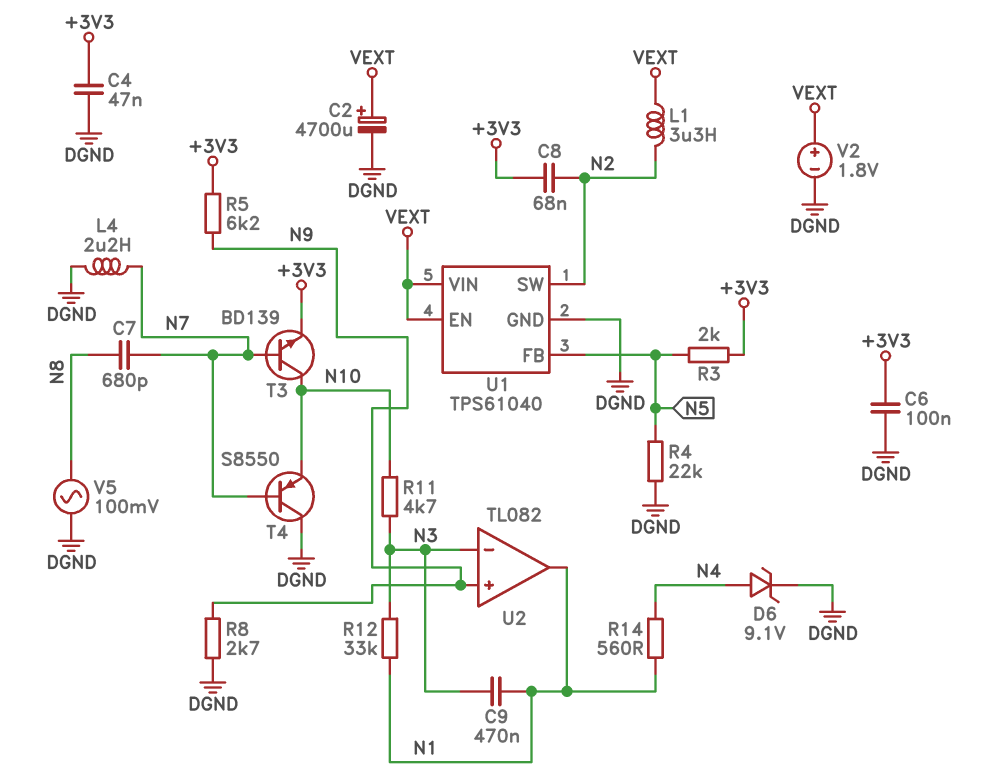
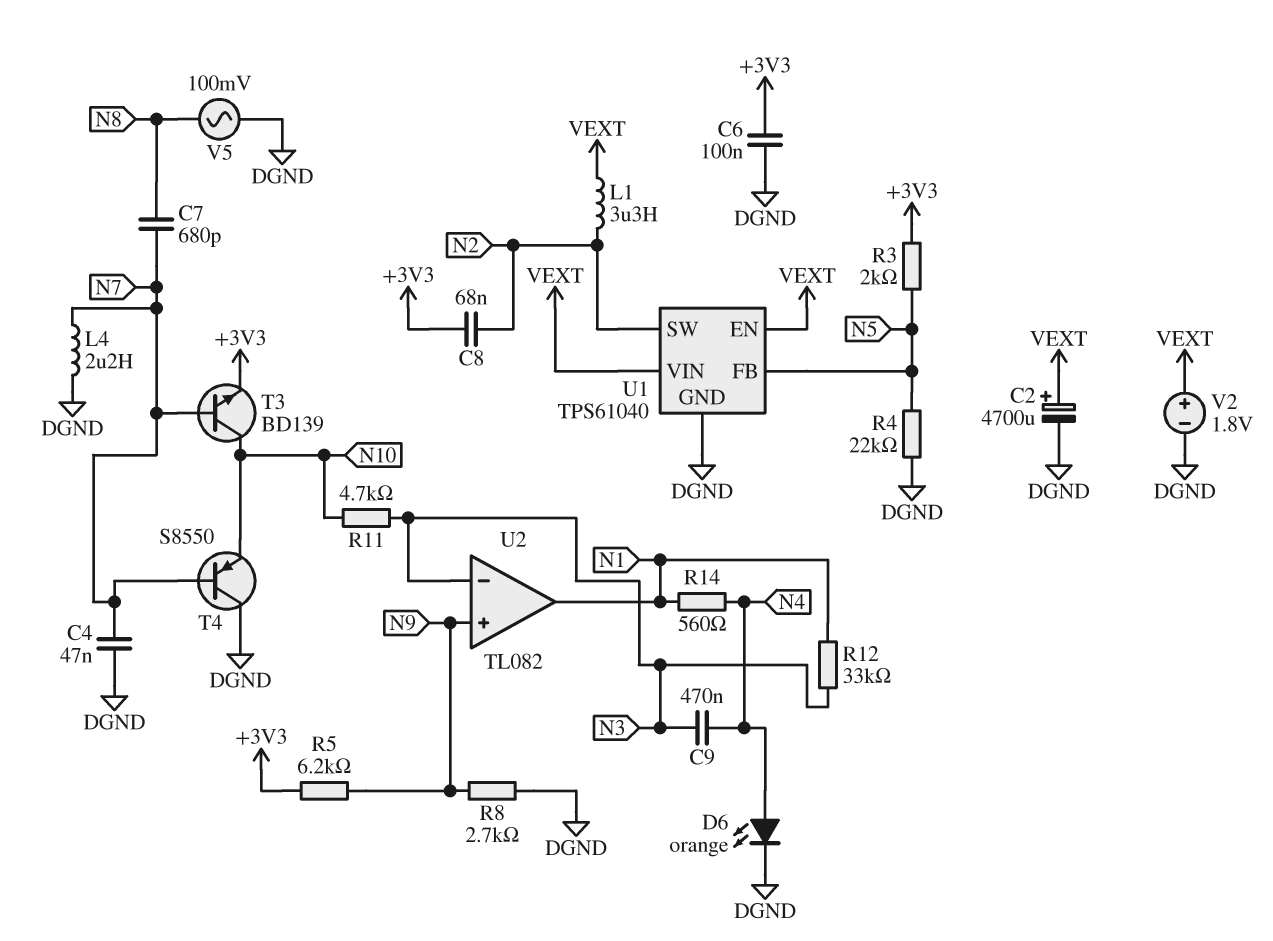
C4: 47nF (+3V3, DGND) -> 47nF (DGND, N7)
C9: 470nF (N1, N3) -> 470nF (N3, N4)
D6: zener 9.1V (A N4, K DGND) -> LED orange (A N4, K DGND)

